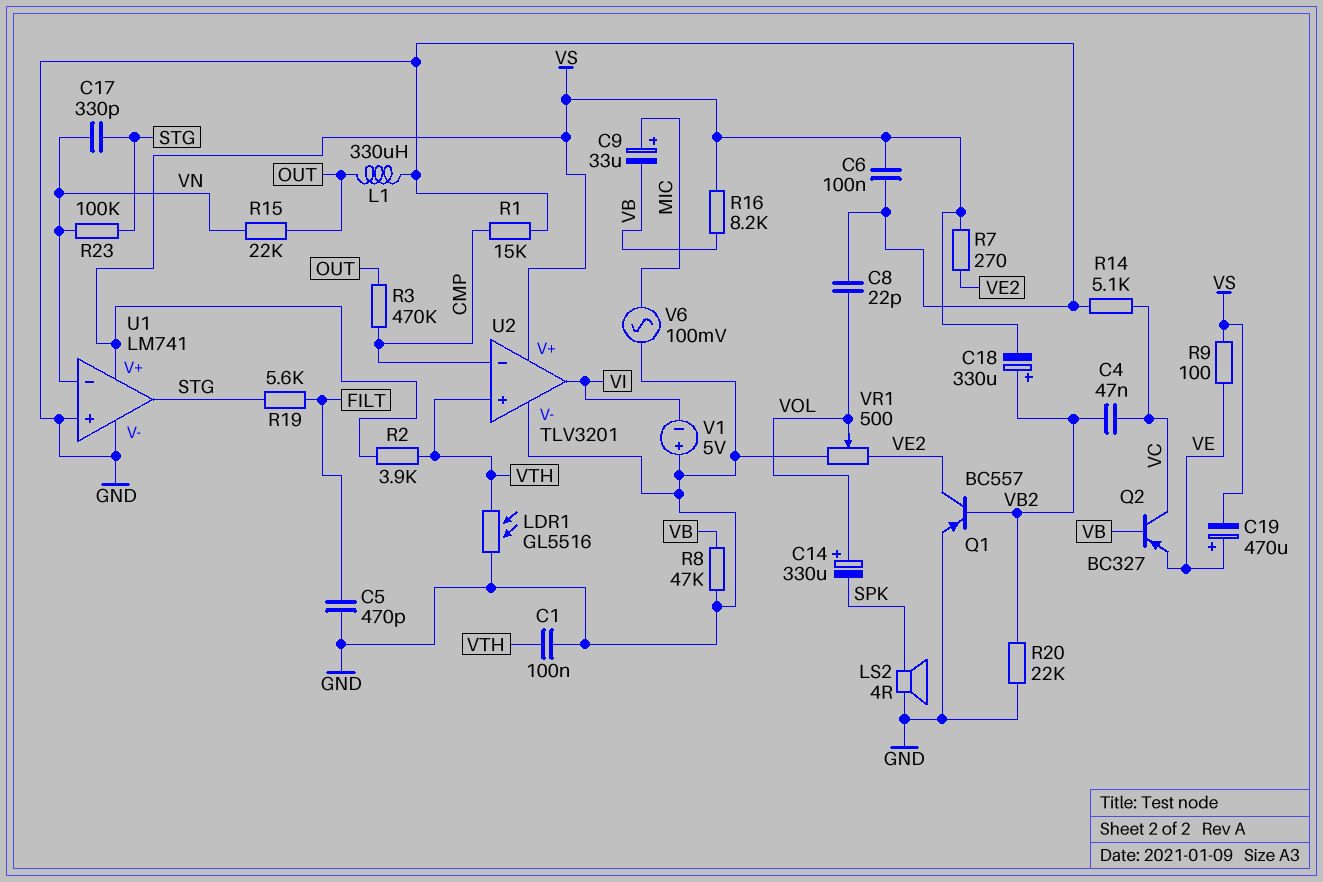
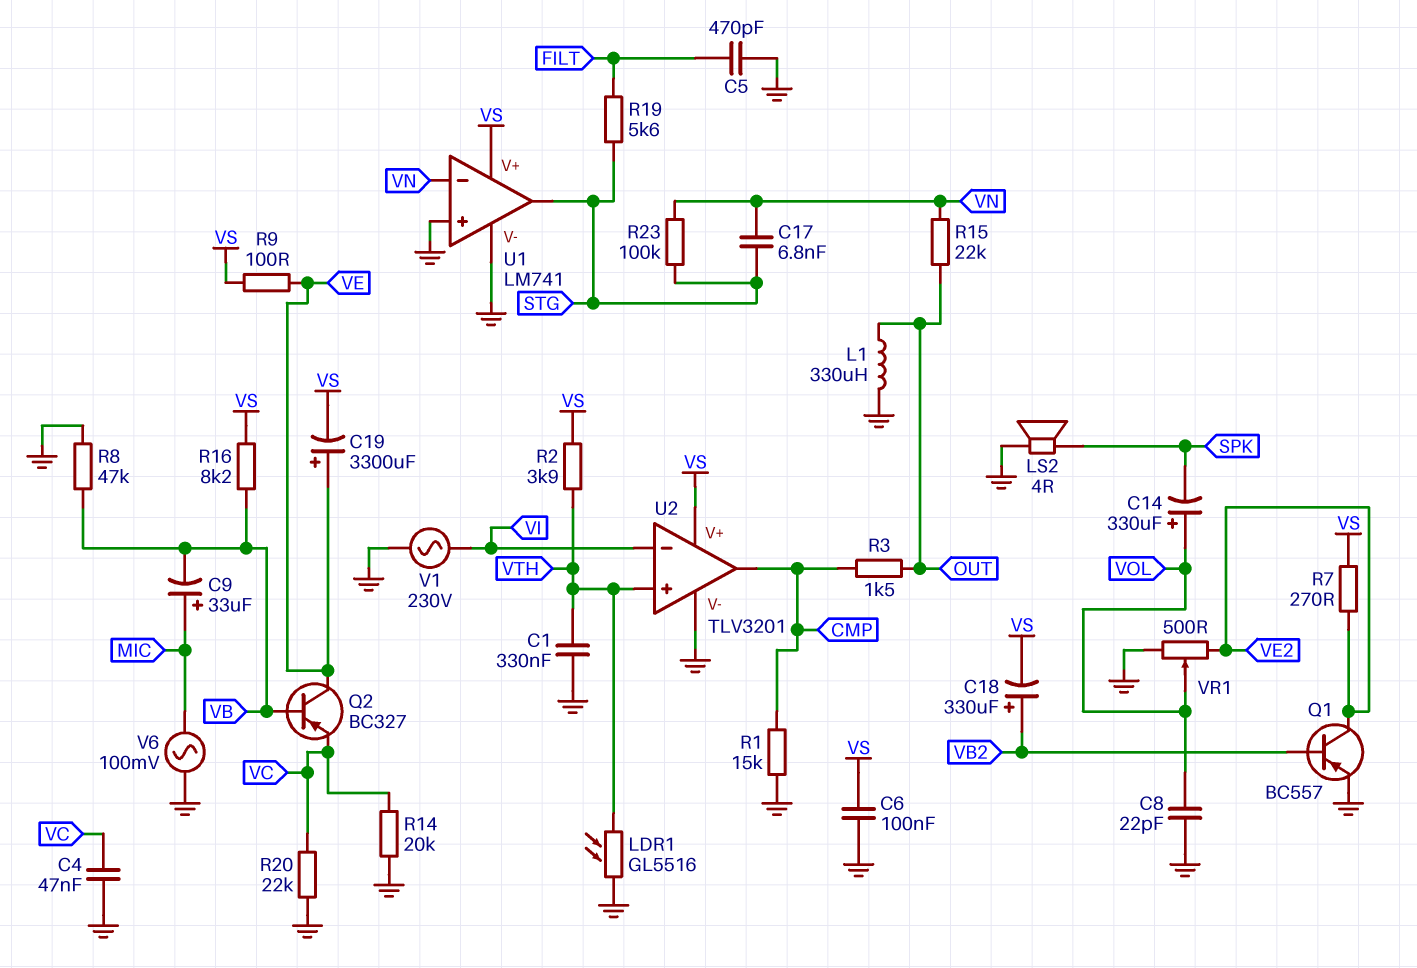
C1: 100nF (GND, VTH) -> 330nF (GND, VTH)
C4: 47nF (VB2, VC) -> 47nF (GND, VC)
C17: 330pF (STG, VN) -> 6.8nF (STG, VN)
C19: 470uF (plus VE, minus VS) -> 3300uF (plus VE, minus VS)
Q2: PNP BC327 (B VB, C VC, E VE) -> PNP BC327 (B VB, C VE, E VC)
R3: 470k (CMP, OUT) -> 1.5k (CMP, OUT)
R14: 5.1k (GND, VC) -> 20k (GND, VC)
R20: 22k (GND, VB2) -> 22k (GND, VC)
U2 pin in-: CMP -> VI
U2 pin out: VI -> CMP
V1: 5V (plus GND, minus VI) -> AC 230V (GND, VI)

